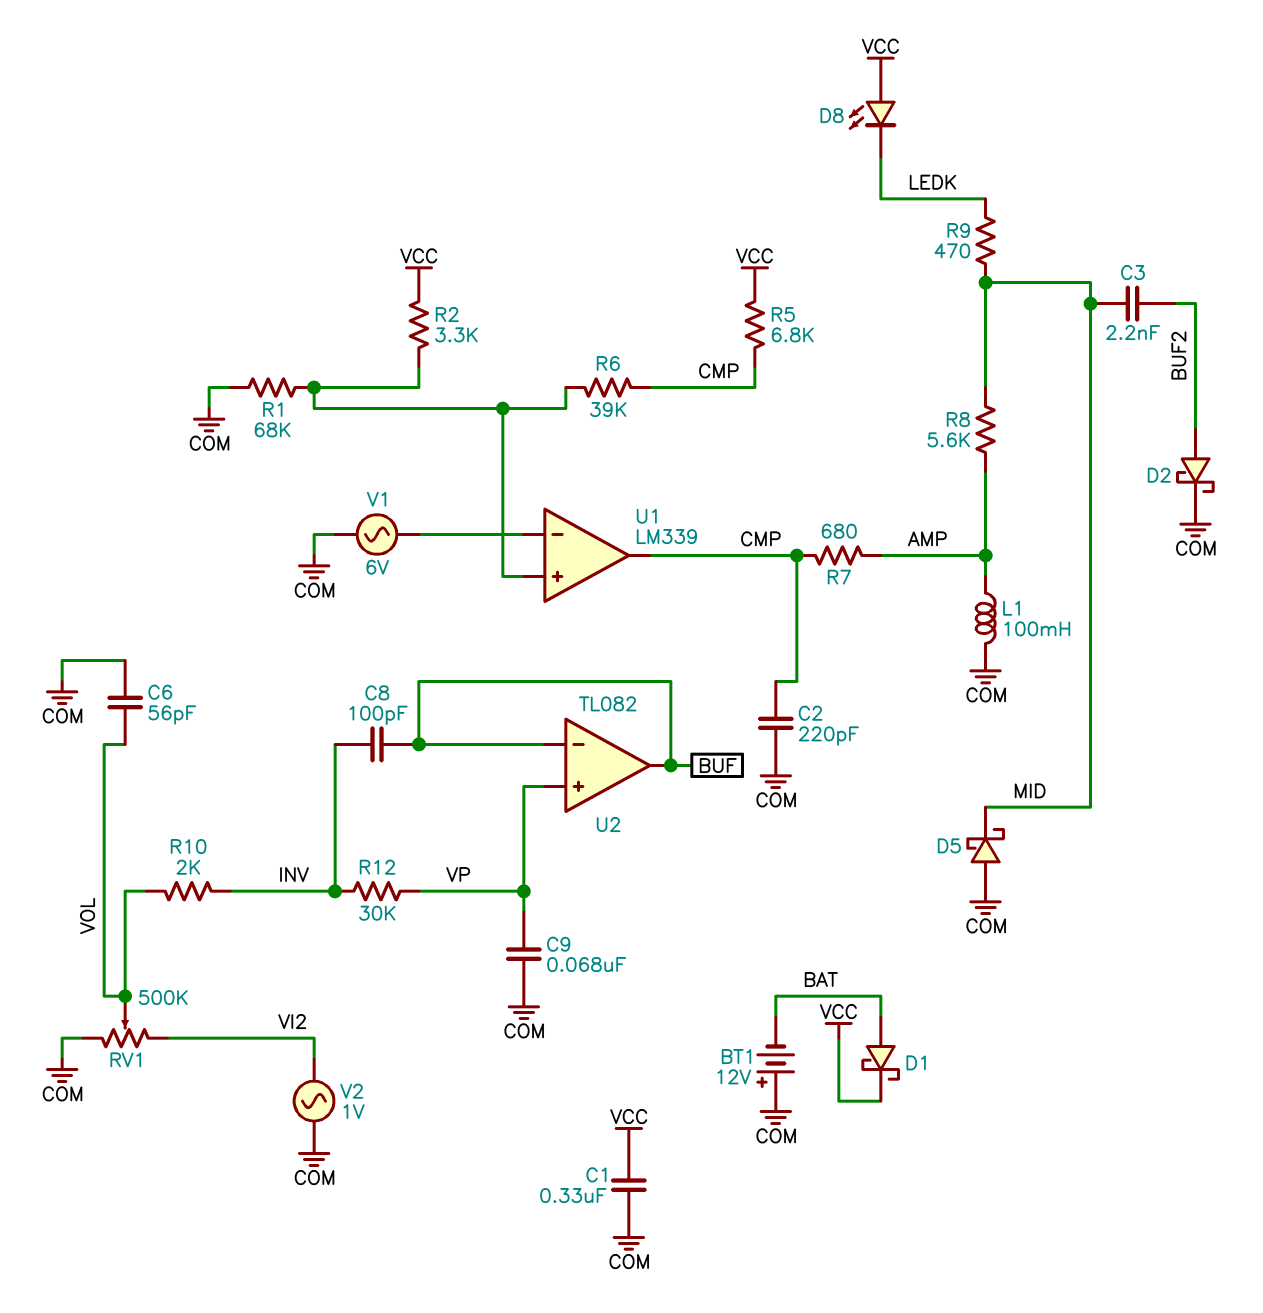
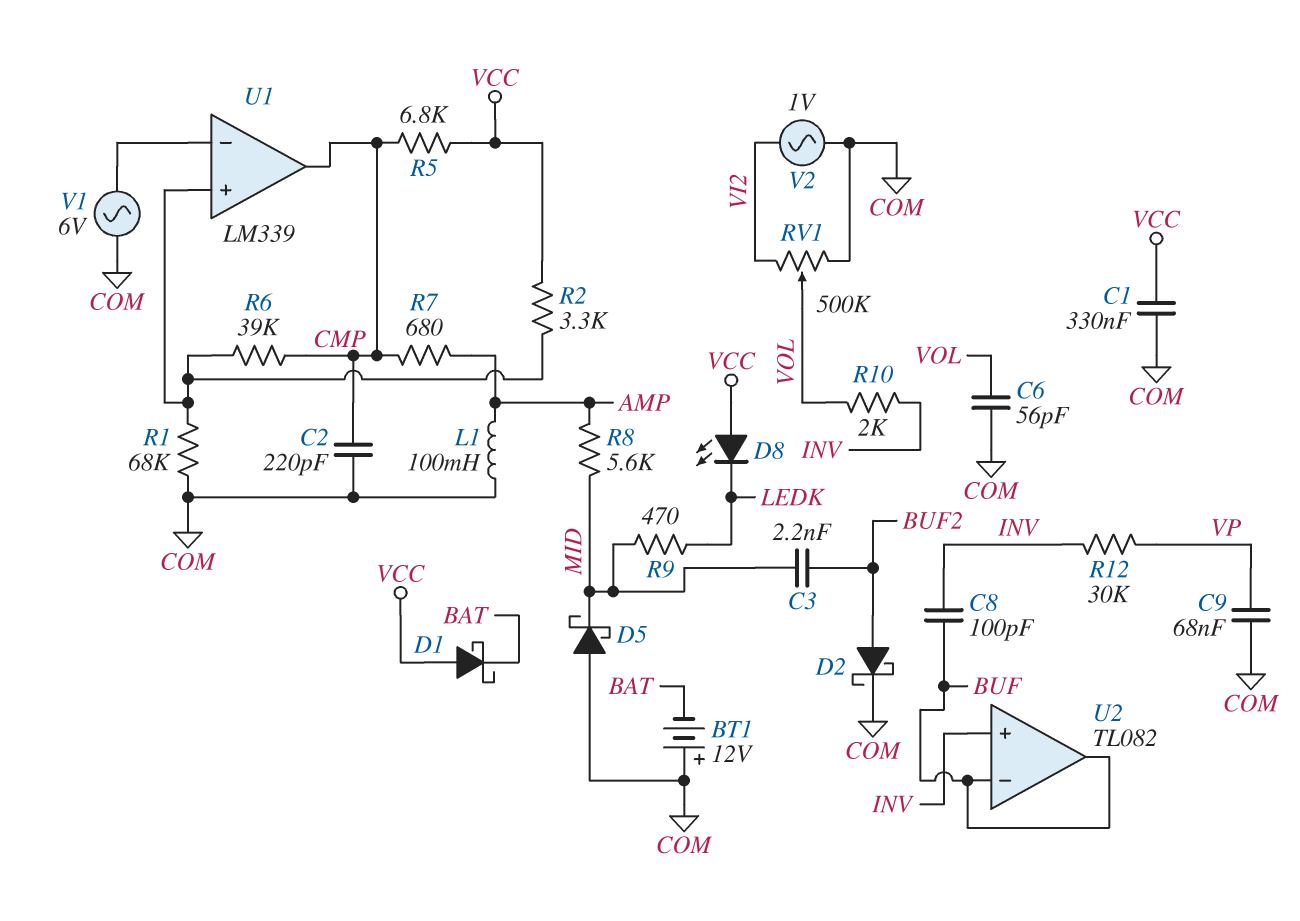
D1: schottky (A BAT, K VCC) -> schottky (A VCC, K BAT)
U2 pin in+: VP -> INV

